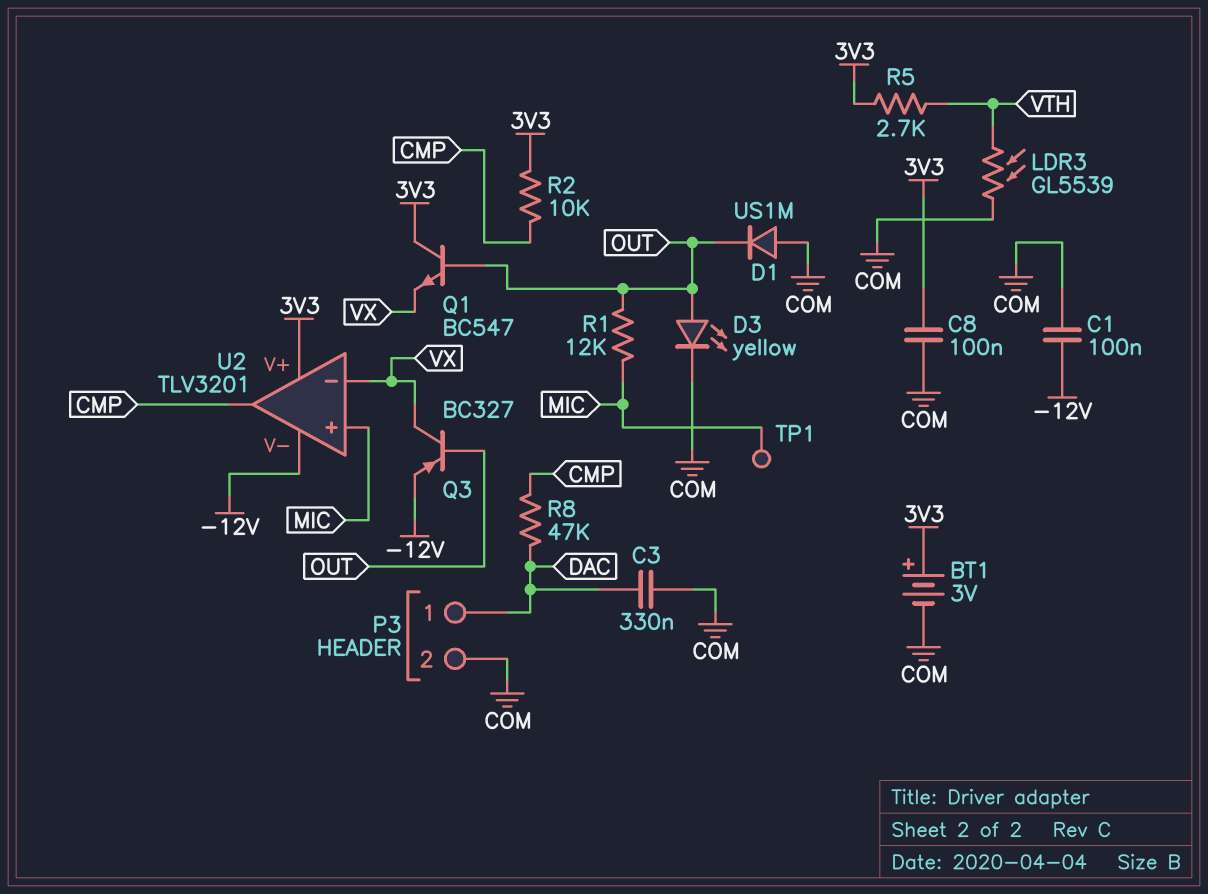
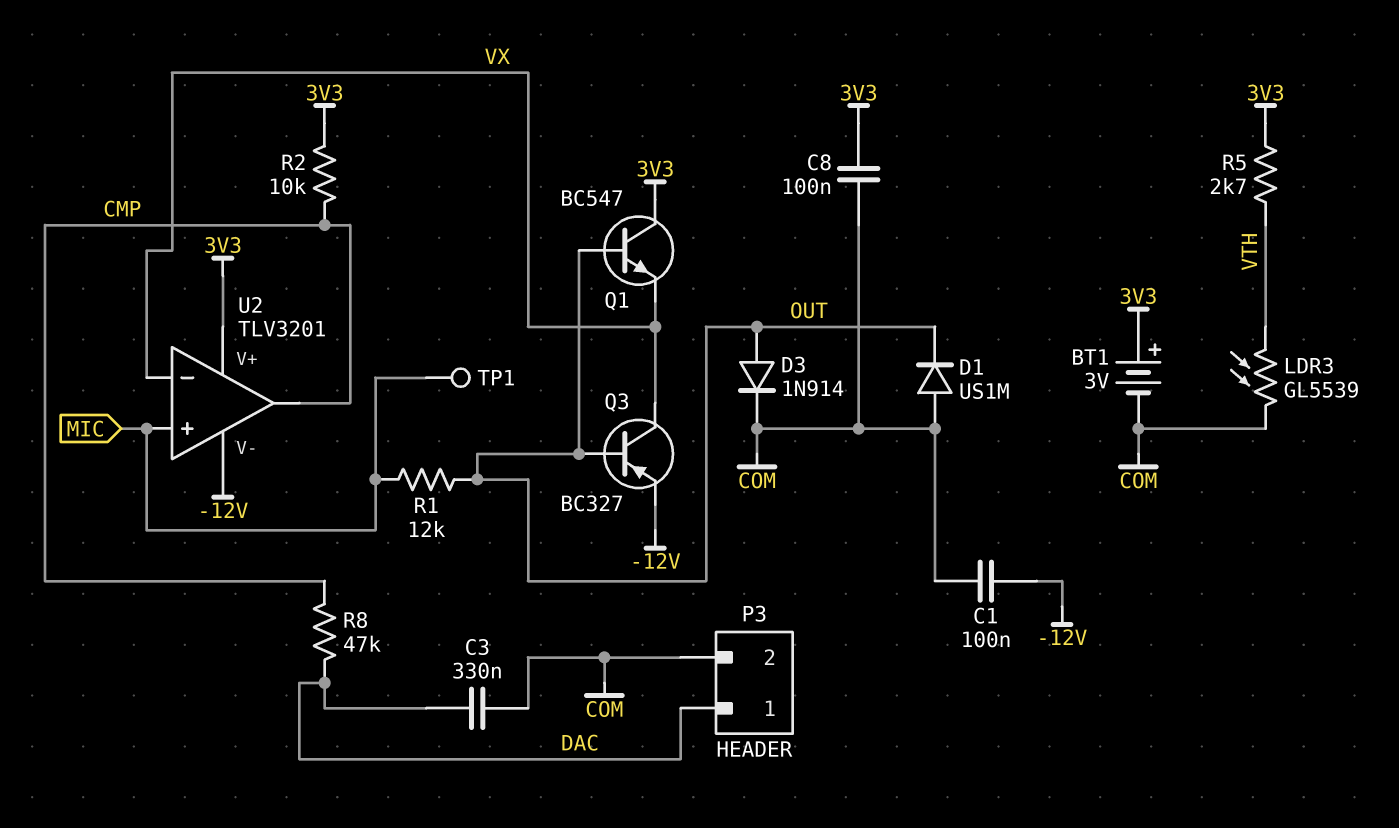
D3: LED yellow (A OUT, K COM) -> diode 1N914 (A OUT, K COM)

